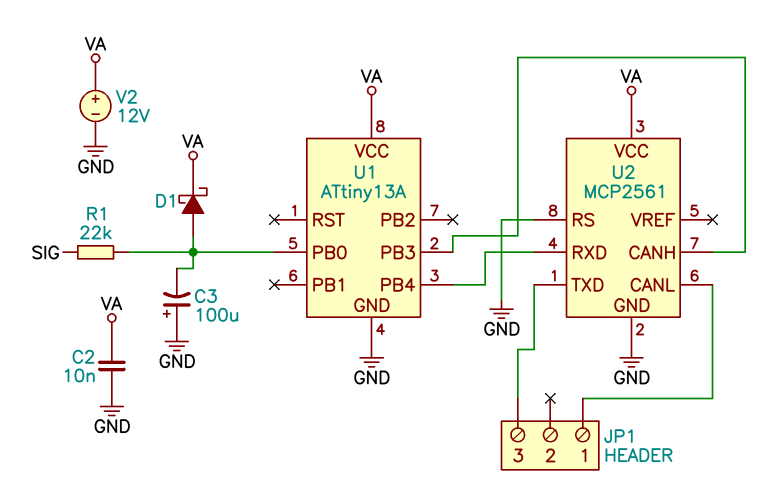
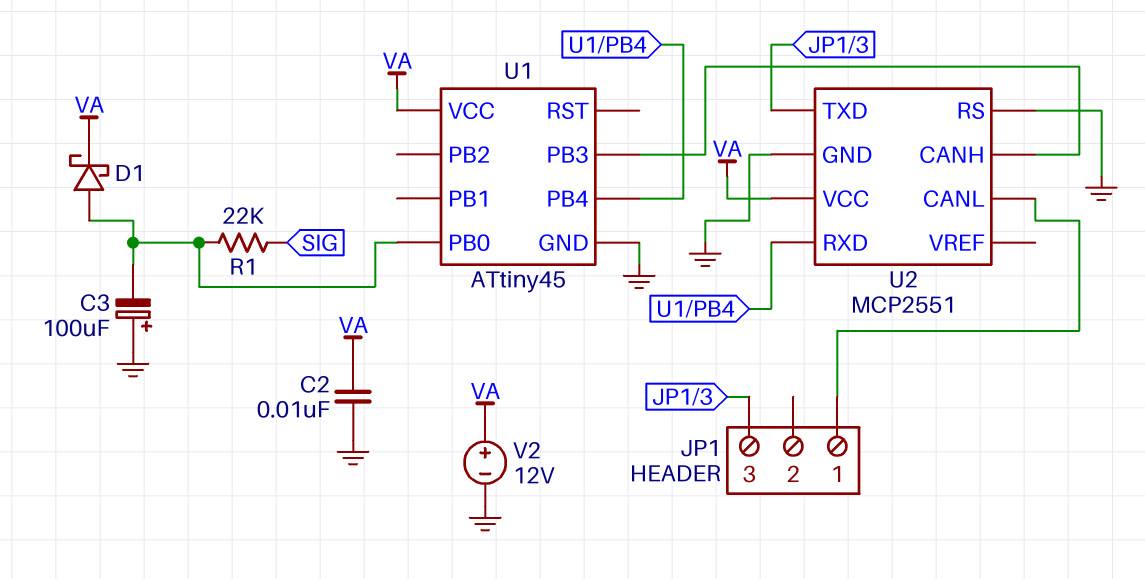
U1: ATtiny13A -> ATtiny45
U2: MCP2561 -> MCP2551

